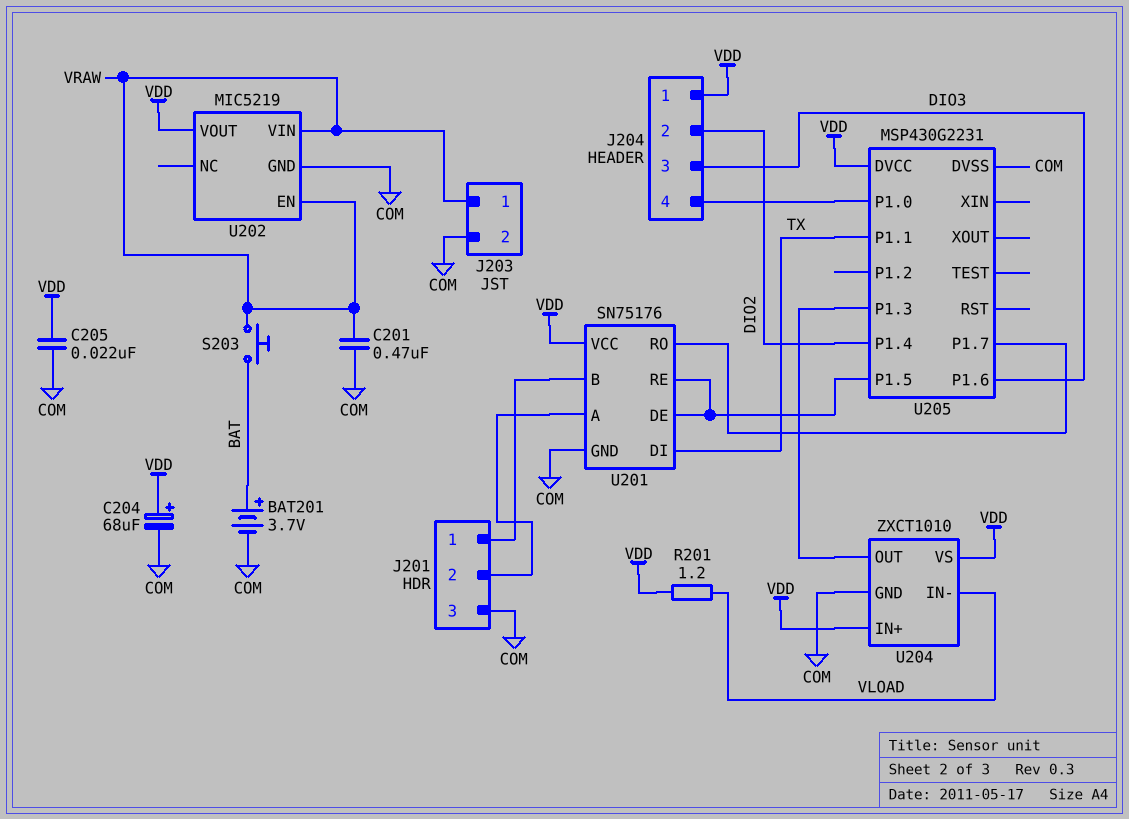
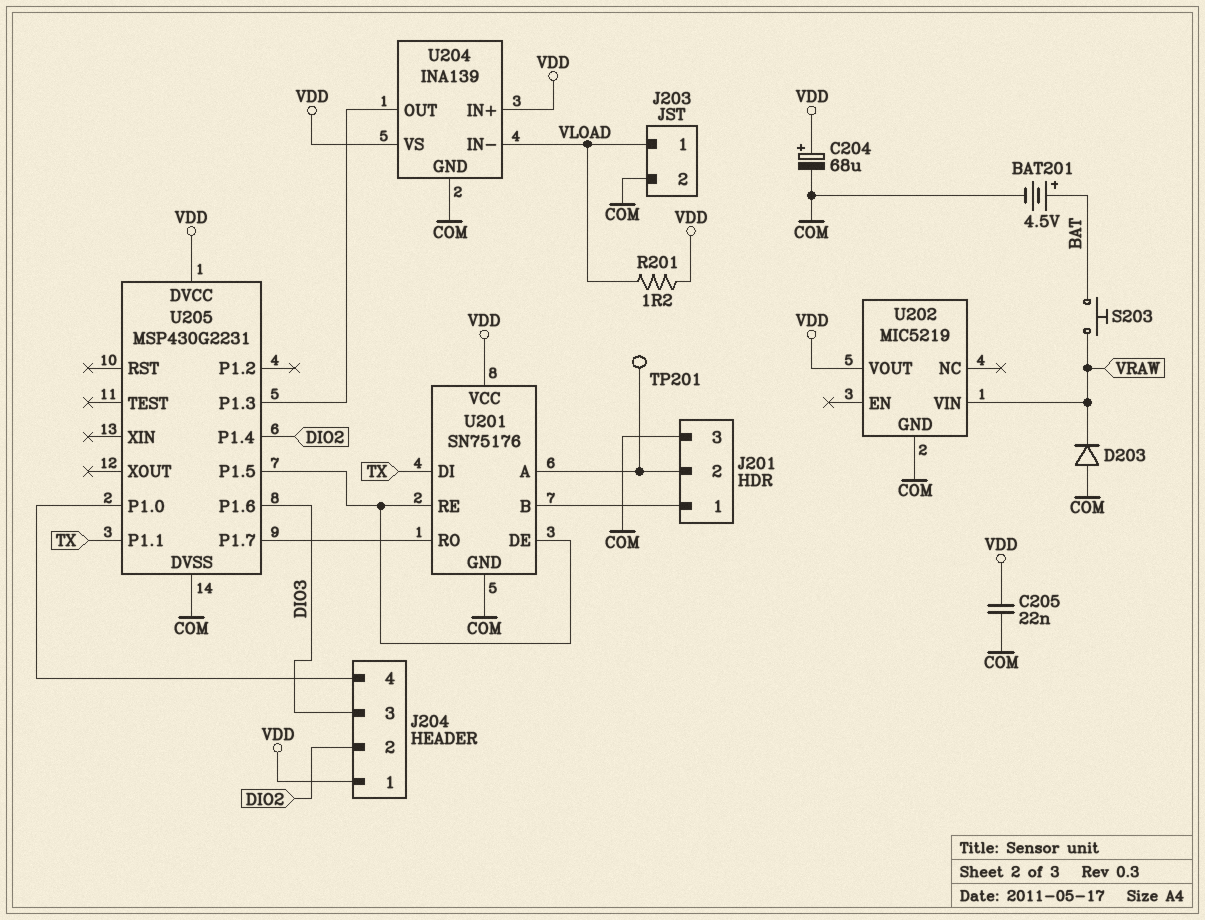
BAT201: 3.7V (plus BAT, minus COM) -> 4.5V (plus BAT, minus COM)
C201: 470nF (COM, VRAW) -> none
D203: none -> diode (A COM, K VRAW)
J203 pin 1: VRAW -> VLOAD
TP201: none -> test point (J201/2)
U202 pin EN: VRAW -> none
U204: ZXCT1010 -> INA139

